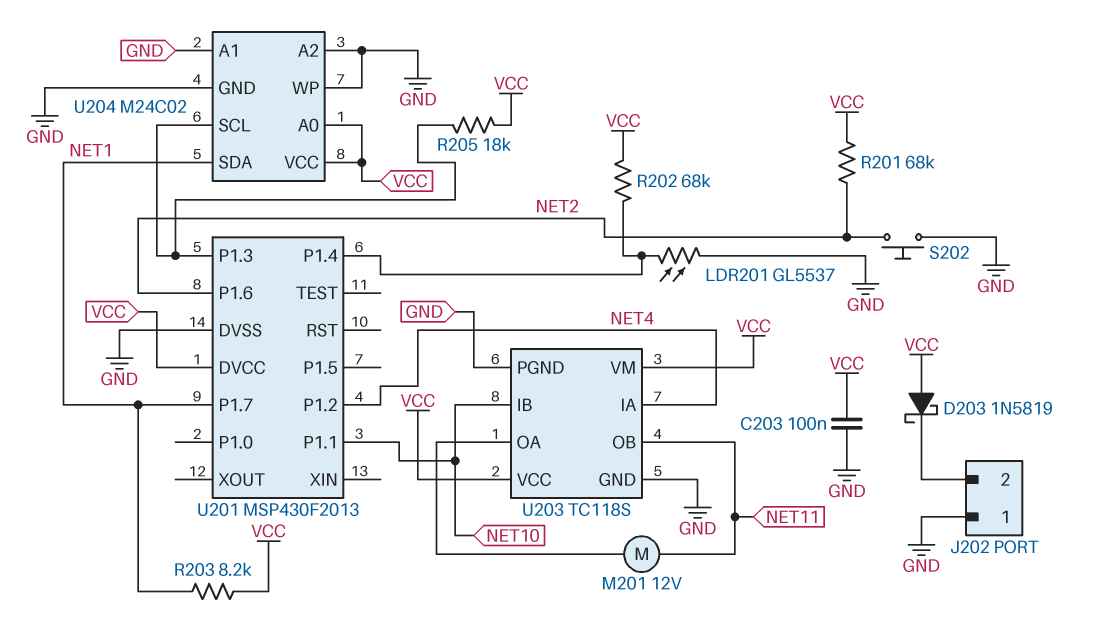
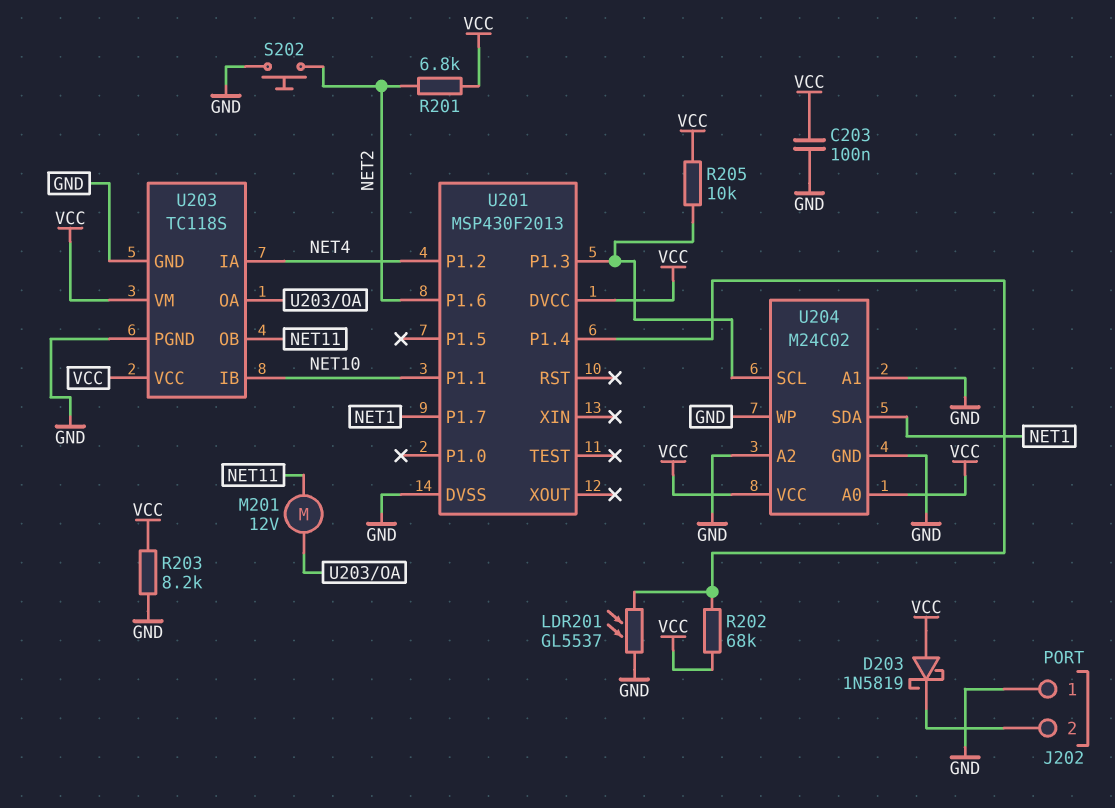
R201: 68k (NET2, VCC) -> 6.8k (NET2, VCC)
R203: 8.2k (NET1, VCC) -> 8.2k (GND, VCC)
R205: 18k (U201/P1.3, VCC) -> 10k (U201/P1.3, VCC)

